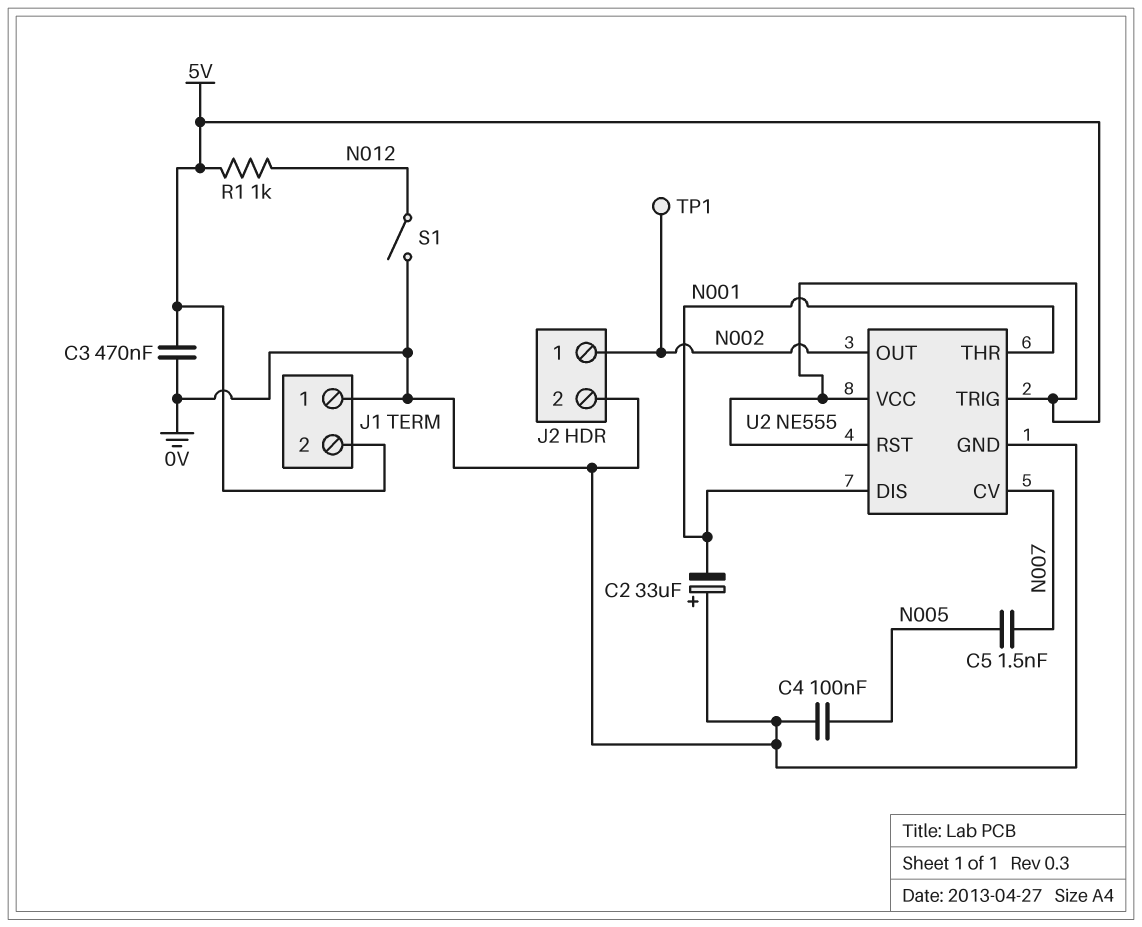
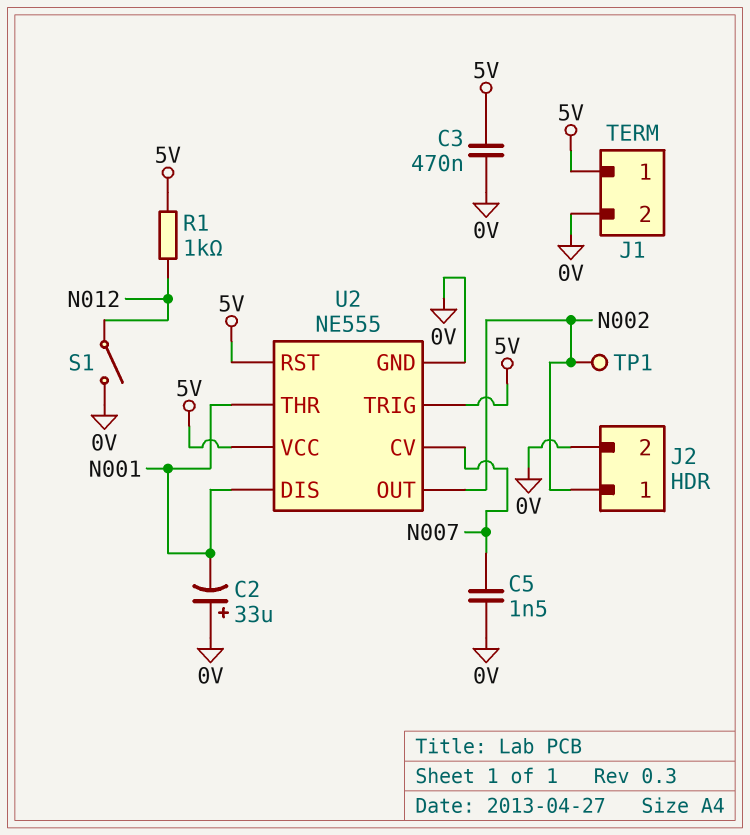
C4: 100nF (0V, N005) -> none
C5: 1.5nF (N005, N007) -> 1.5nF (0V, N007)
J1 pin 1: 0V -> 5V
J1 pin 2: 5V -> 0V

